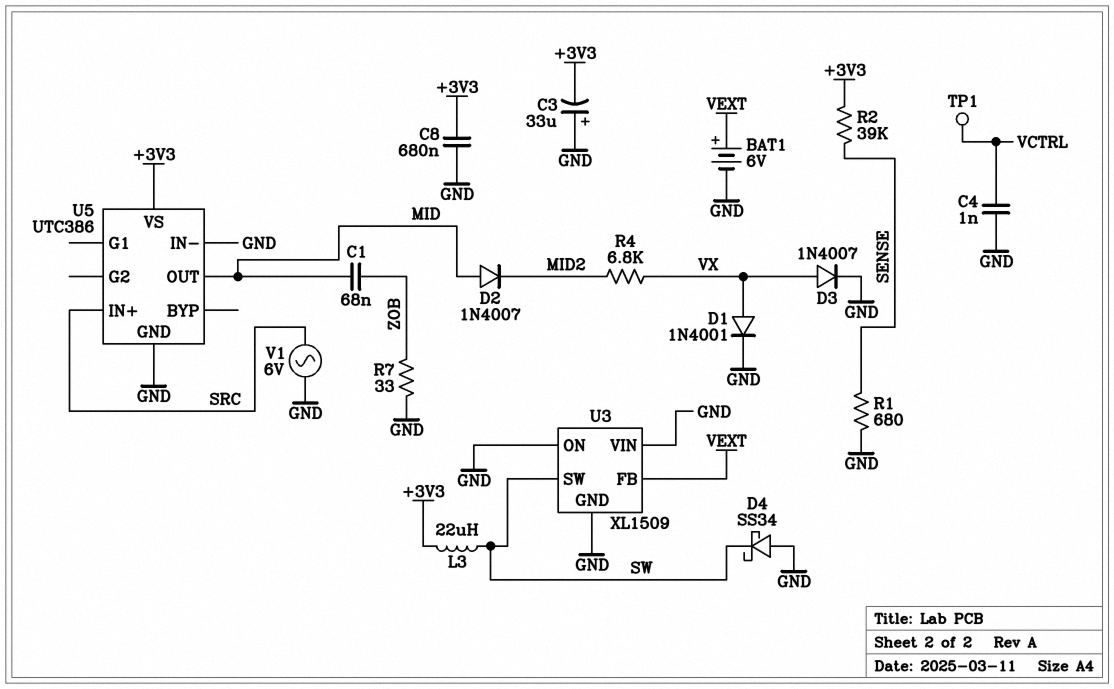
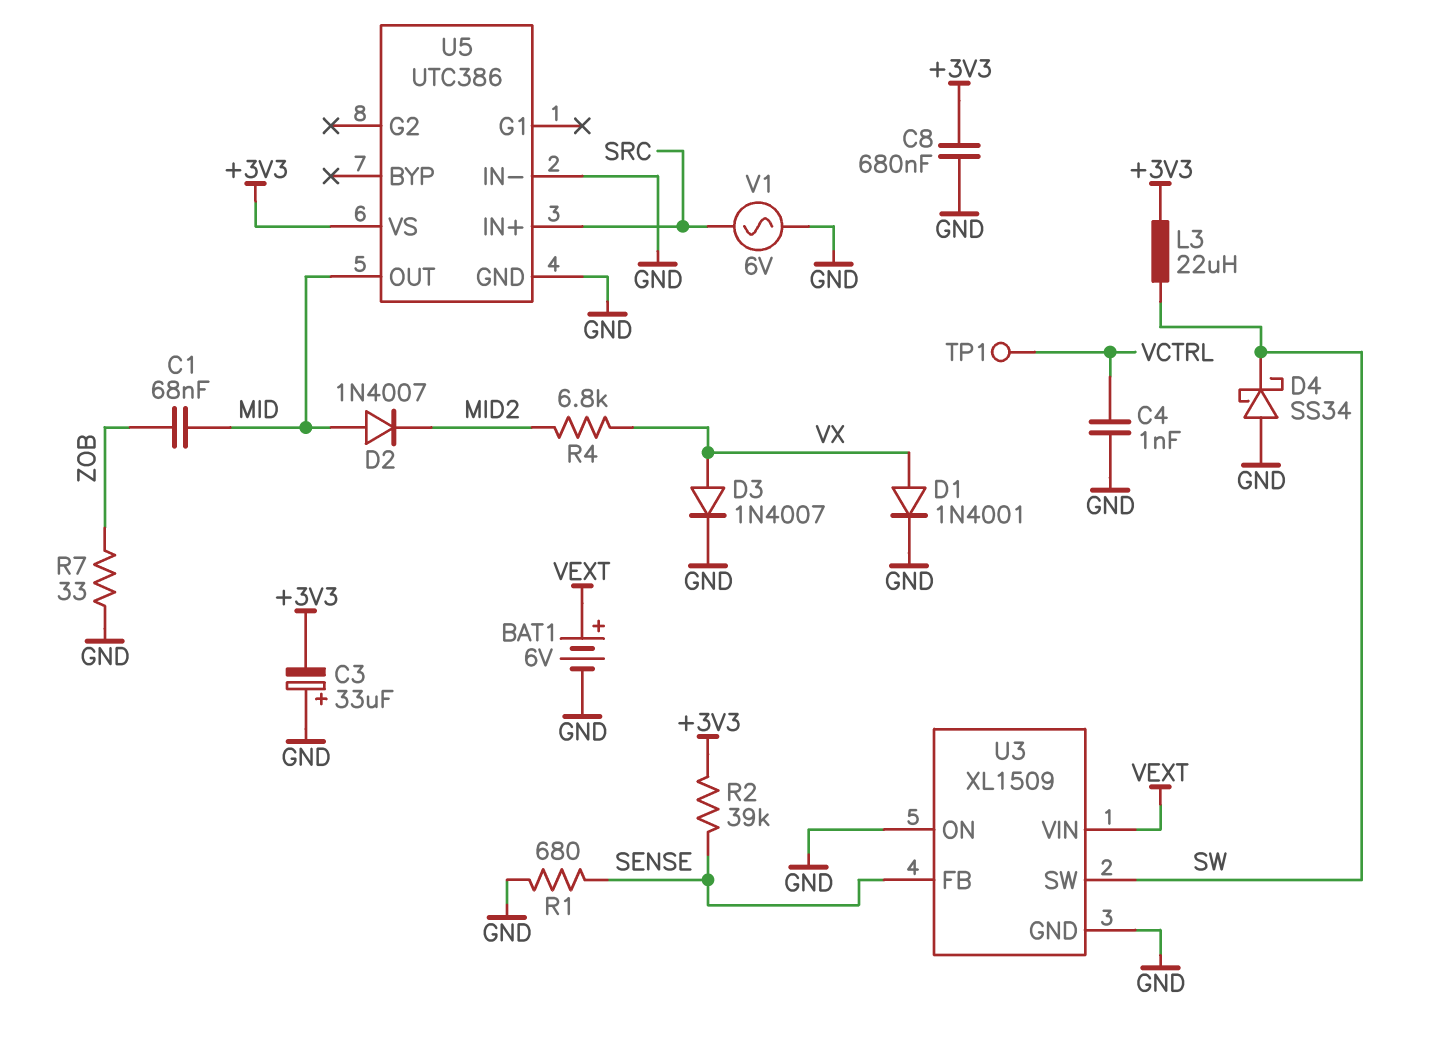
U3 pin FB: VEXT -> SENSE
U3 pin VIN: GND -> VEXT

